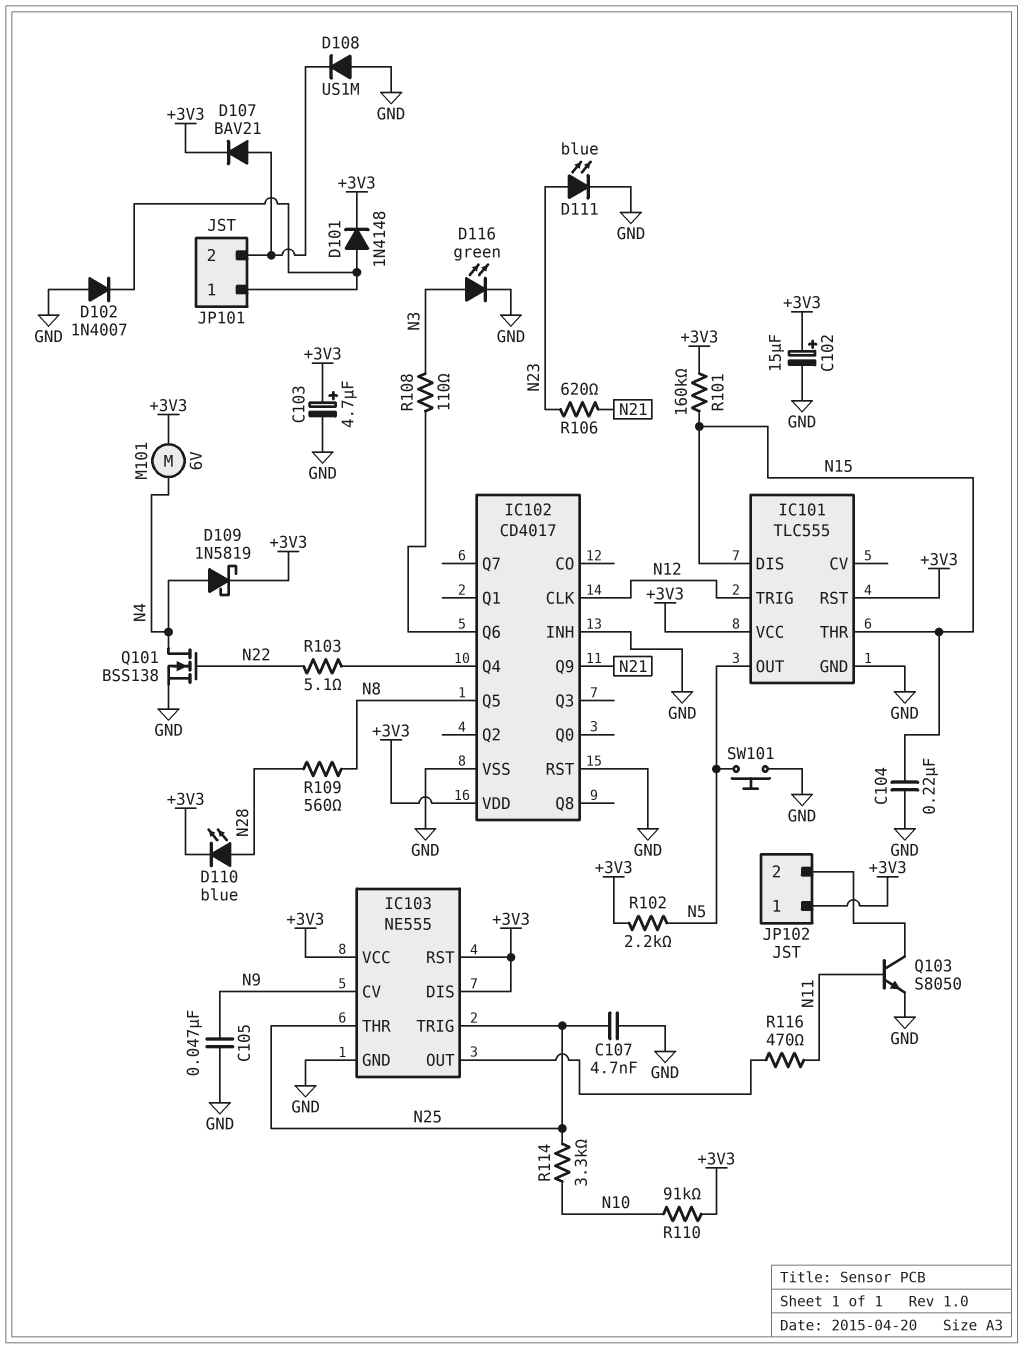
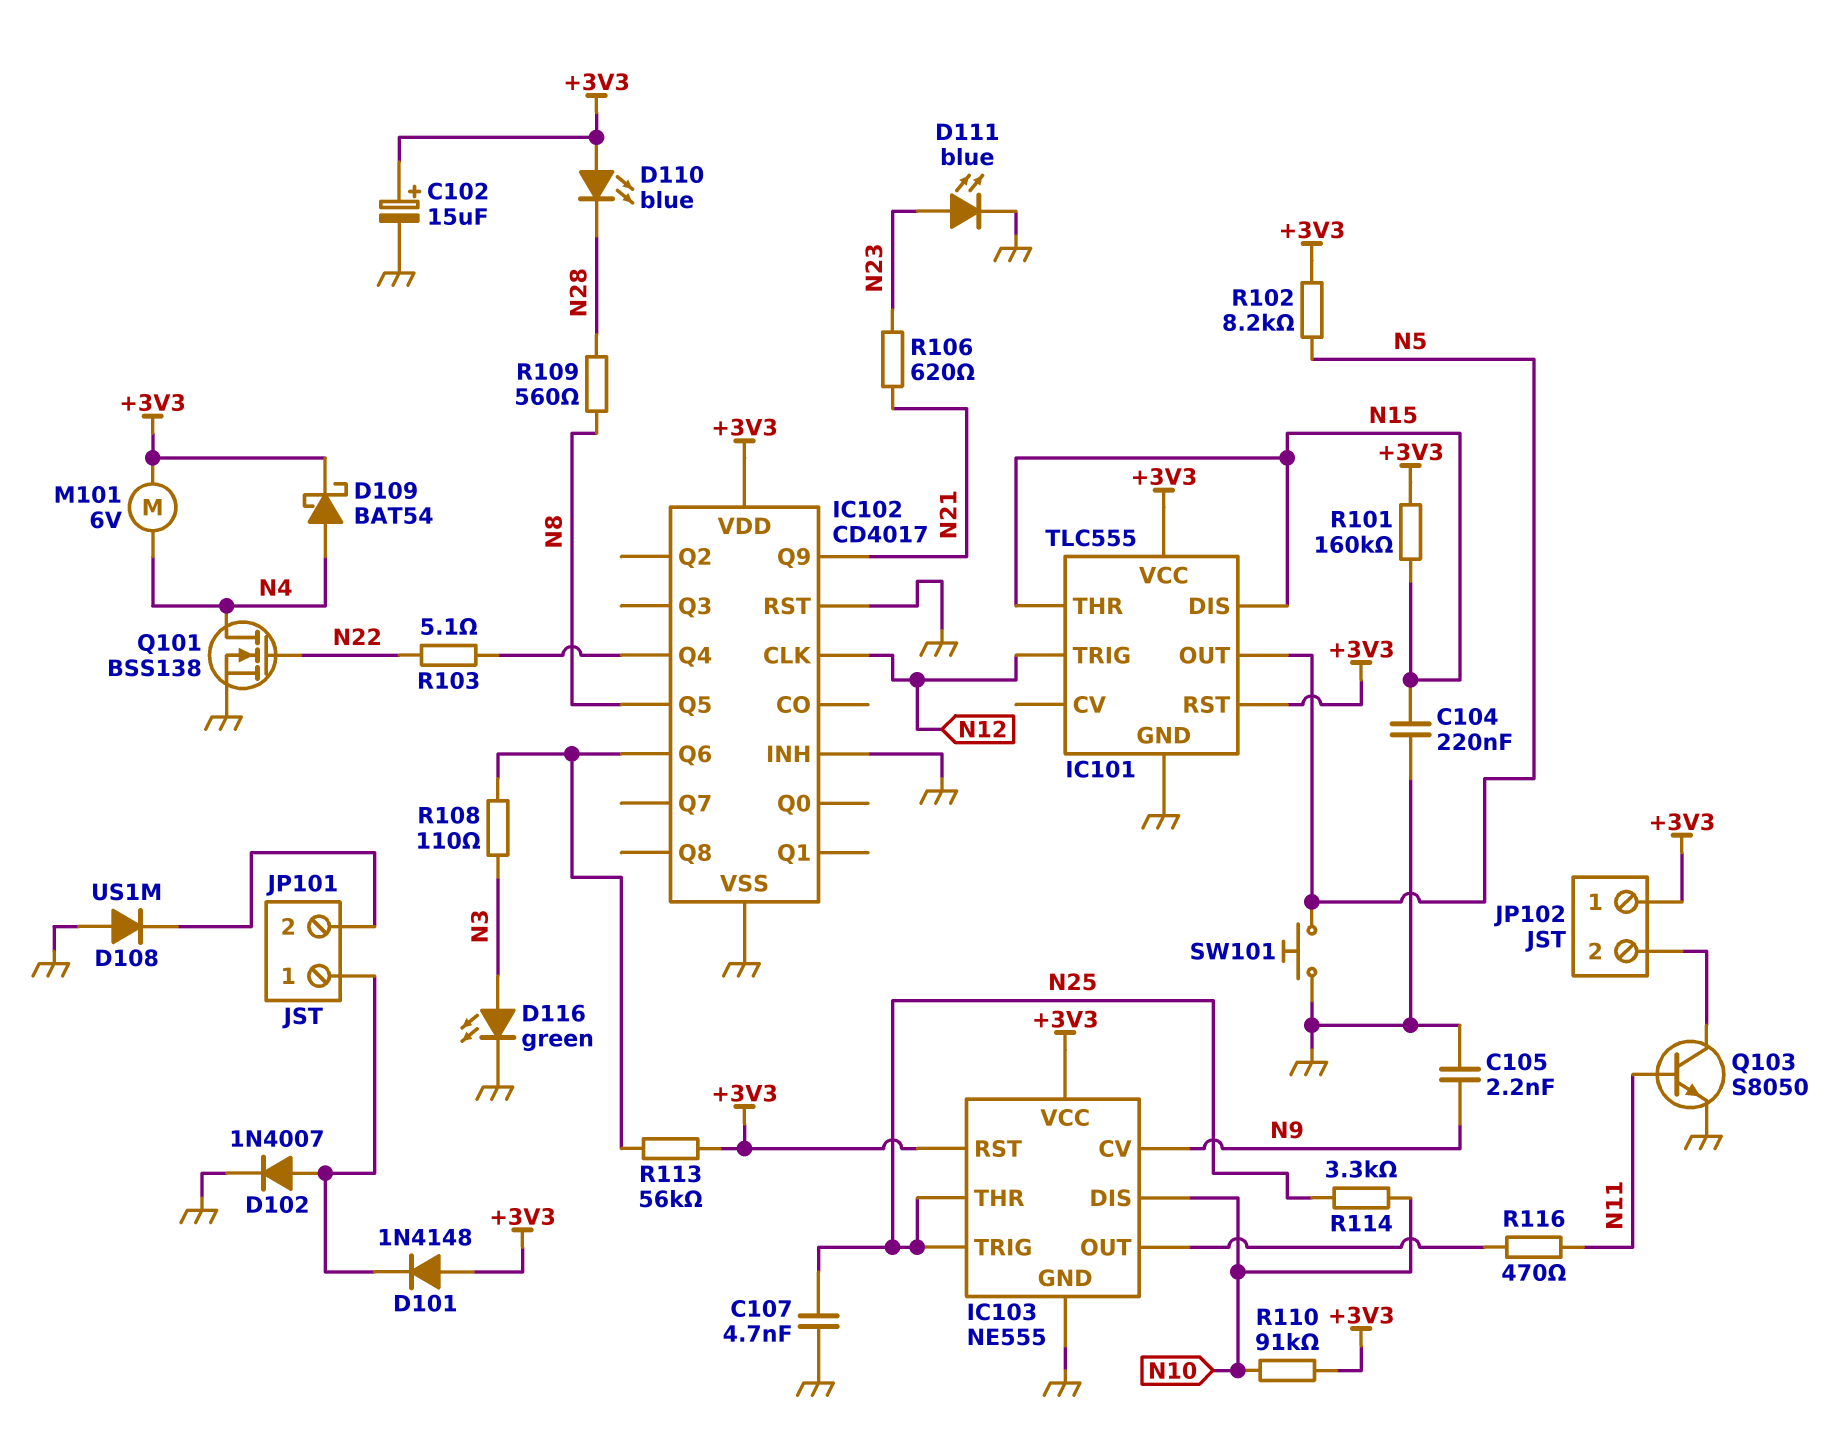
C103: 4.7uF (plus +3V3, minus GND) -> none
C105: 47nF (GND, N9) -> 2.2nF (GND, N9)
D101: diode 1N4148 (A JP101/1, K +3V3) -> diode 1N4148 (A +3V3, K JP101/1)
D102: diode 1N4007 (A GND, K JP101/1) -> diode 1N4007 (A JP101/1, K GND)
D107: diode BAV21 (A JP101/2, K +3V3) -> none
D109: schottky 1N5819 (A N4, K +3V3) -> schottky BAT54 (A N4, K +3V3)
D110: LED blue (A N28, K +3V3) -> LED blue (A +3V3, K N28)
IC103 pin DIS: +3V3 -> N10
R102: 2.2k (+3V3, N5) -> 8.2k (+3V3, N5)
R113: none -> 56k (+3V3, IC102/Q6)

